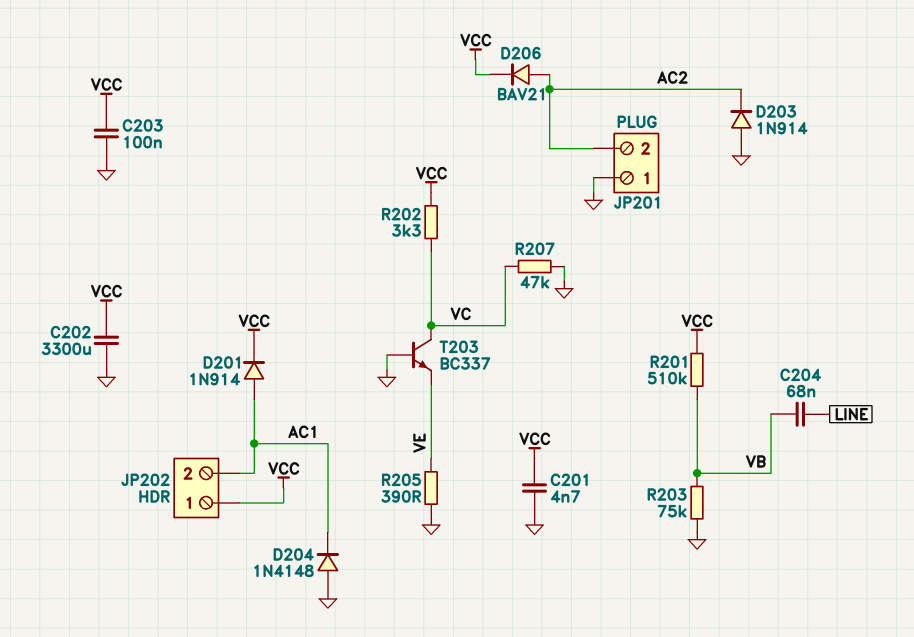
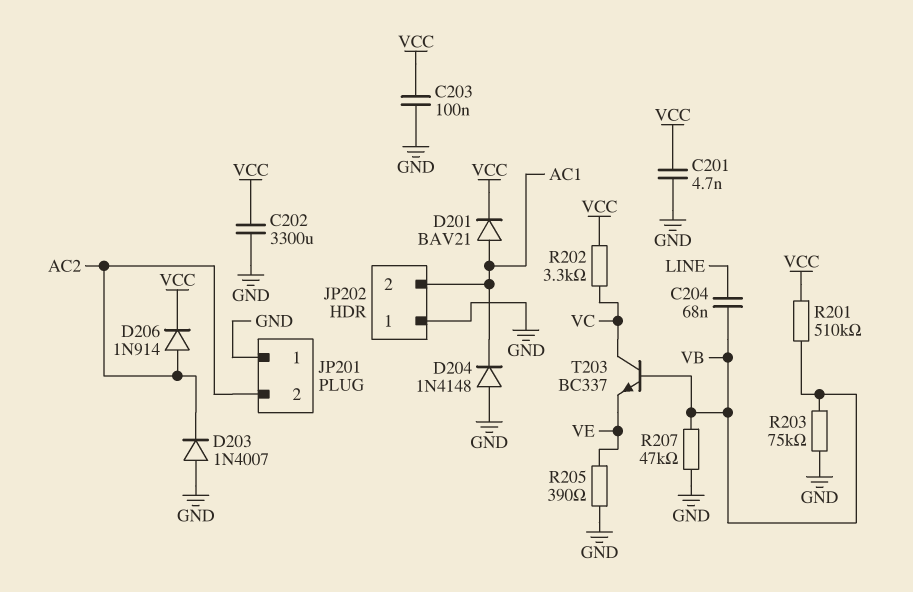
D201: diode 1N914 (A AC1, K VCC) -> diode BAV21 (A AC1, K VCC)
D203: diode 1N914 (A GND, K AC2) -> diode 1N4007 (A GND, K AC2)
D206: diode BAV21 (A AC2, K VCC) -> diode 1N914 (A AC2, K VCC)
JP202 pin 1: VCC -> GND
R207: 47k (GND, VC) -> 47k (GND, VB)
T203: NPN BC337 (B GND, C VC, E VE) -> NPN BC337 (B VB, C VC, E VE)

